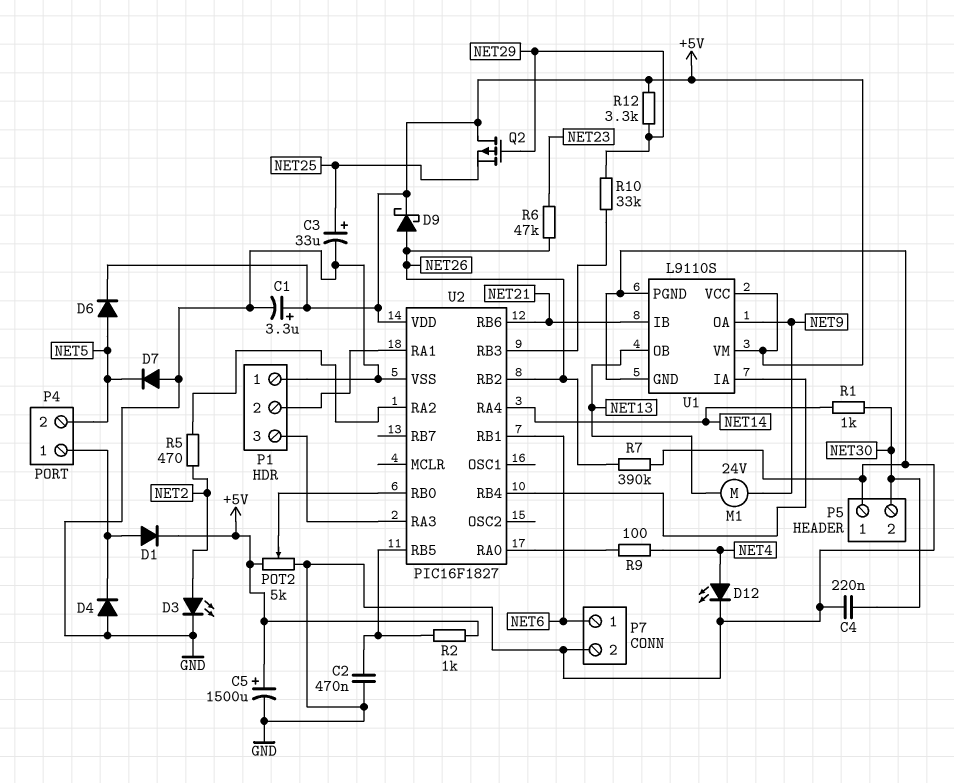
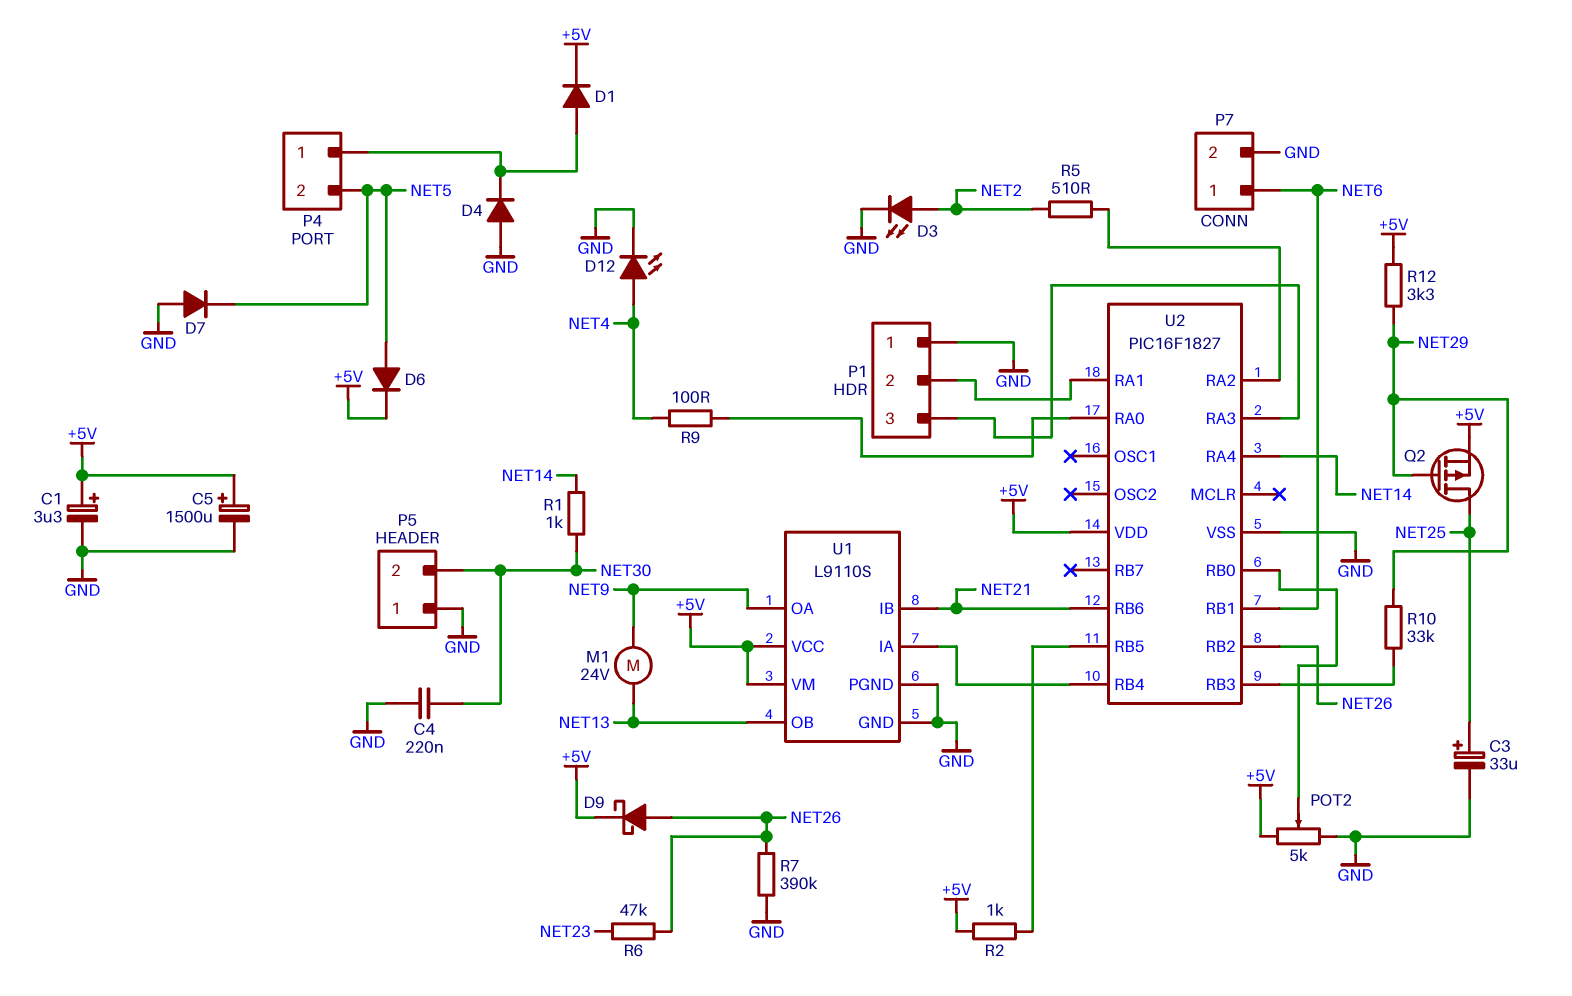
C2: 470nF (GND, U2/RB5) -> none
Q2: PMOS (G NET29, D +5V, S NET25) -> PMOS (G NET29, D NET25, S +5V)
R5: 470 (NET2, U2/RA2) -> 510 (NET2, U2/RA2)

